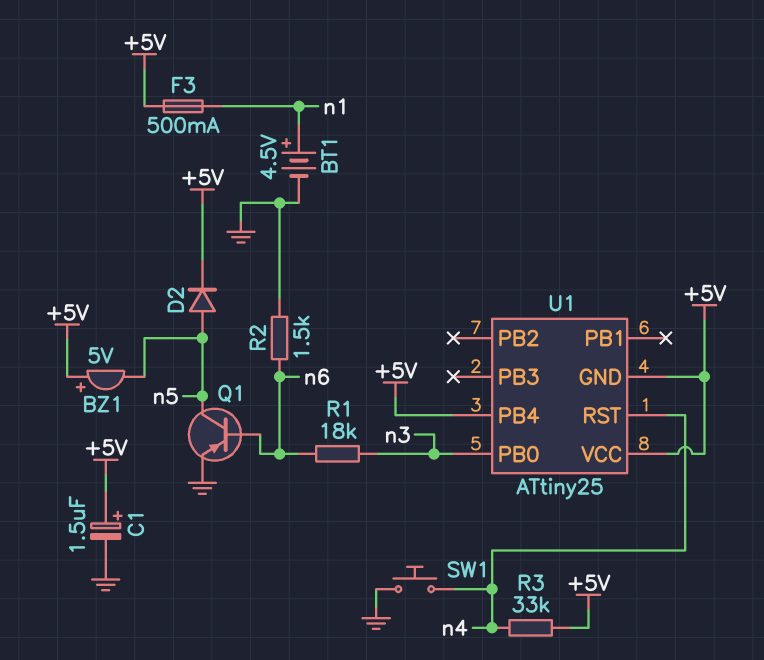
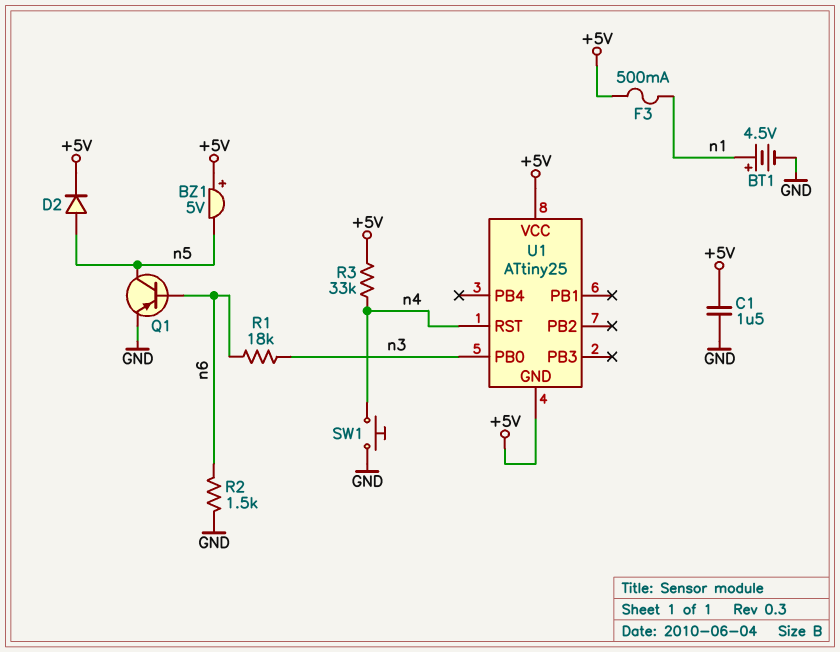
C1: 1.5uF (plus +5V, minus GND) -> 1.5uF (+5V, GND)
U1 pin PB4: +5V -> none

